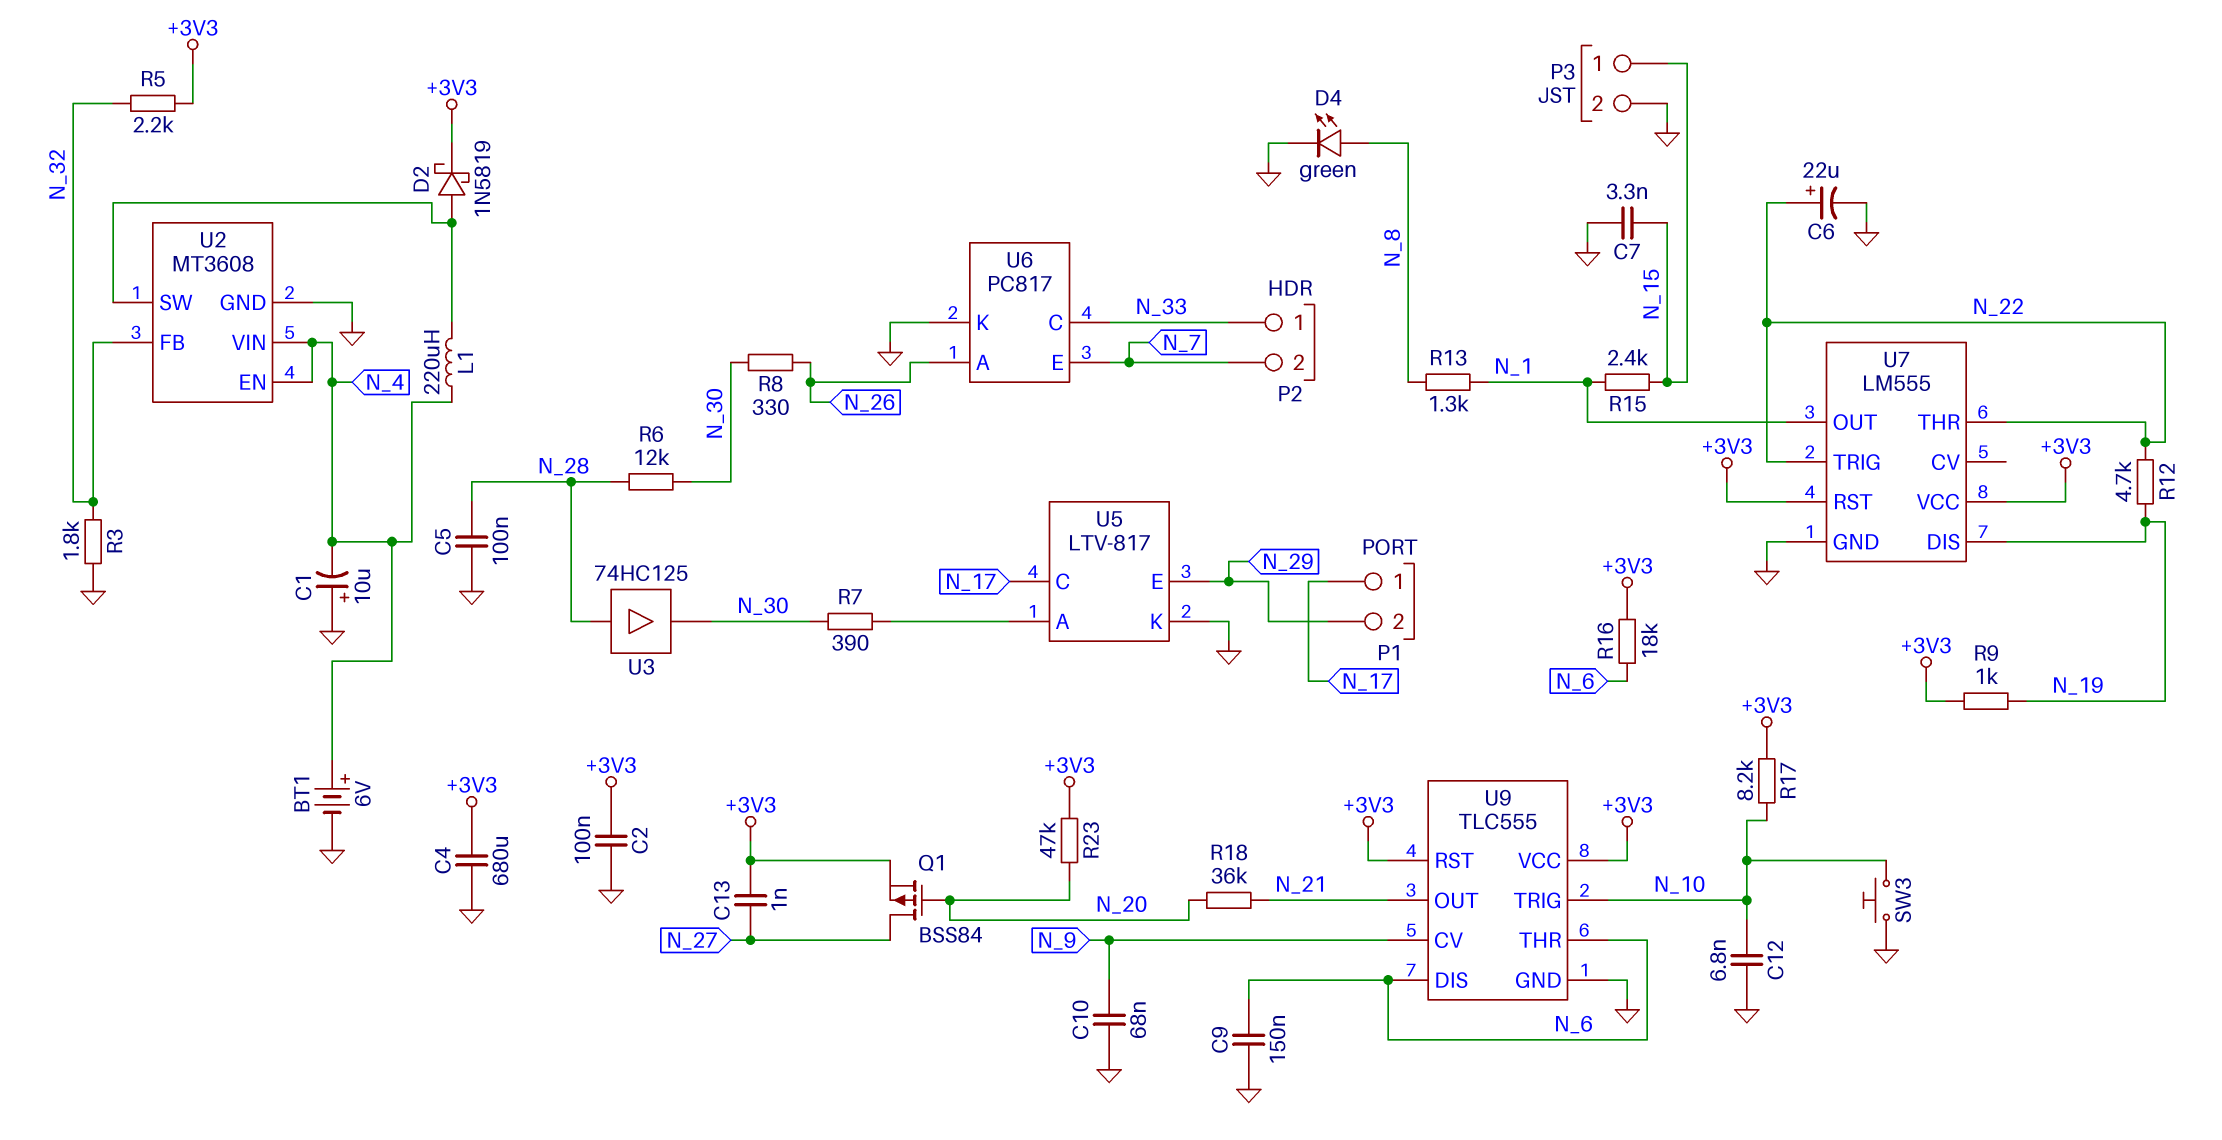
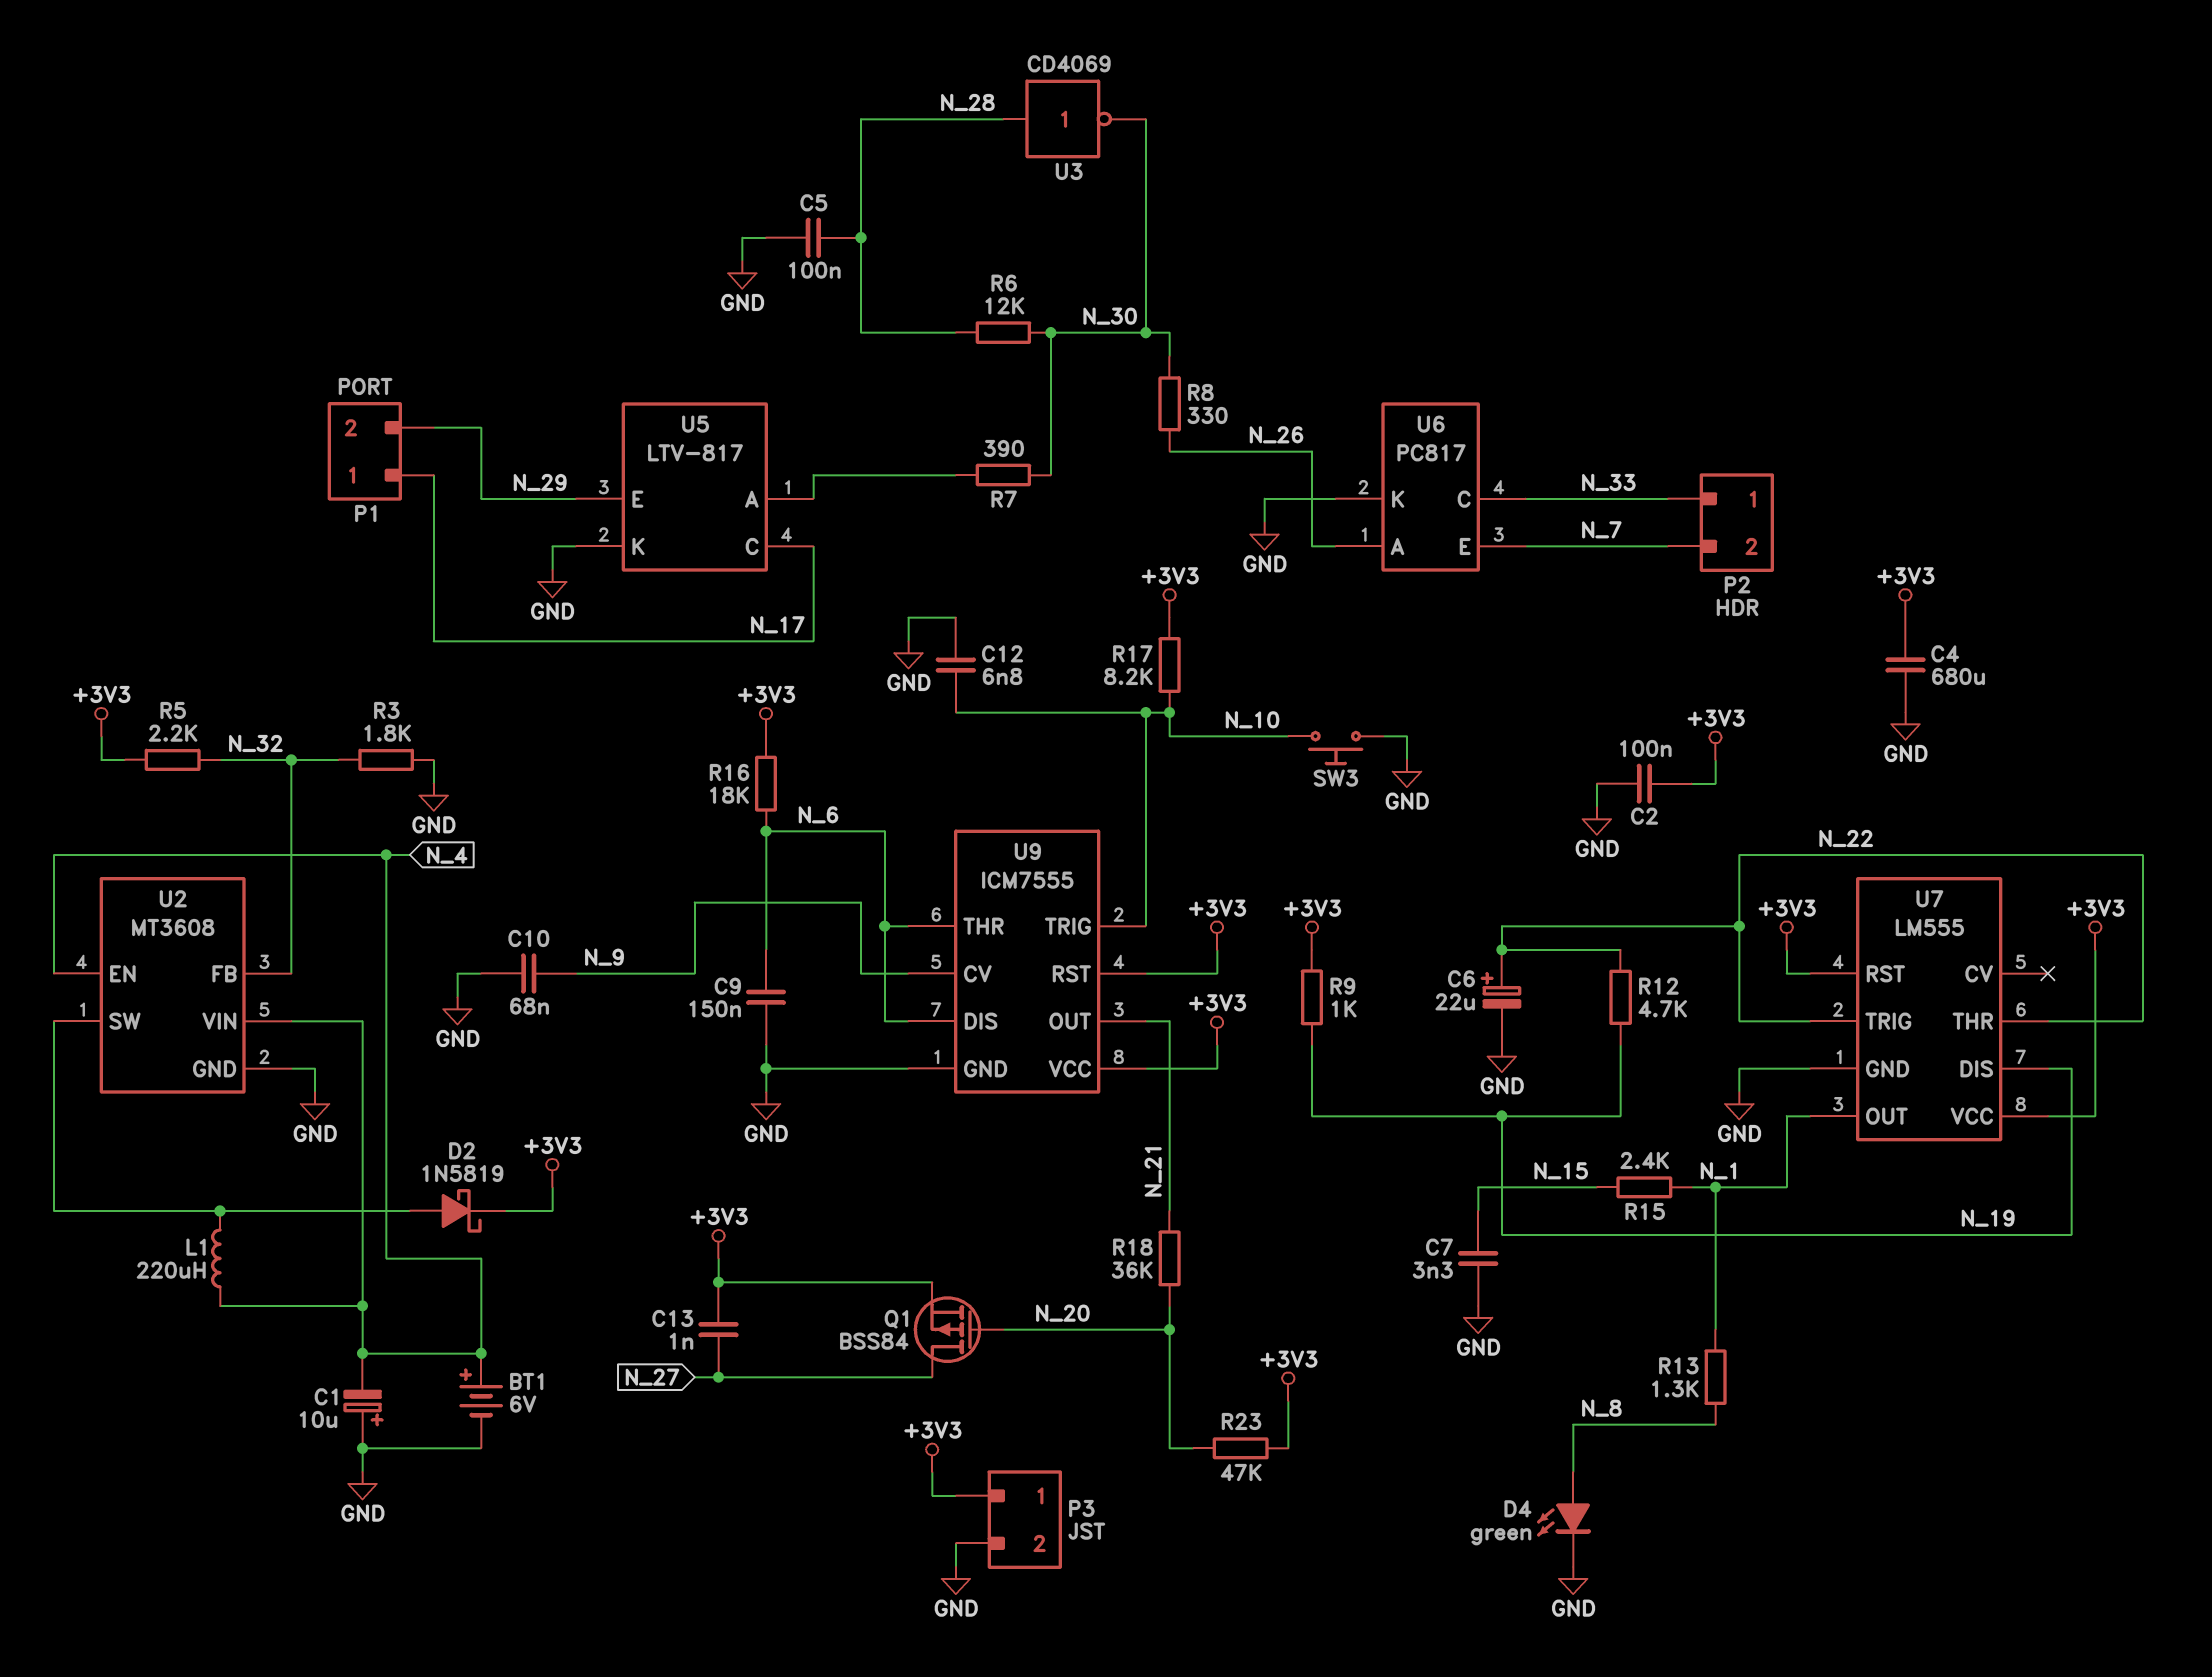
P3 pin 1: N_15 -> +3V3
U3: buffer 74HC125 (in N_28, out N_30) -> NOT CD4069 (in N_28, out N_30)
U9: TLC555 -> ICM7555

